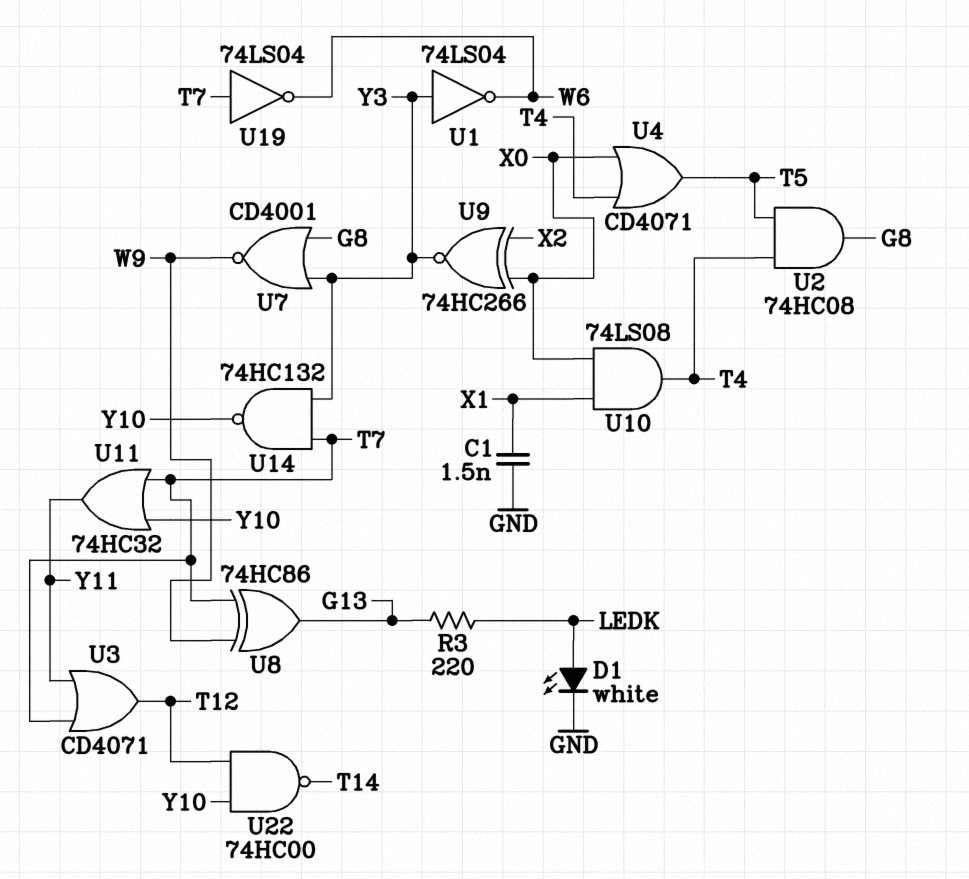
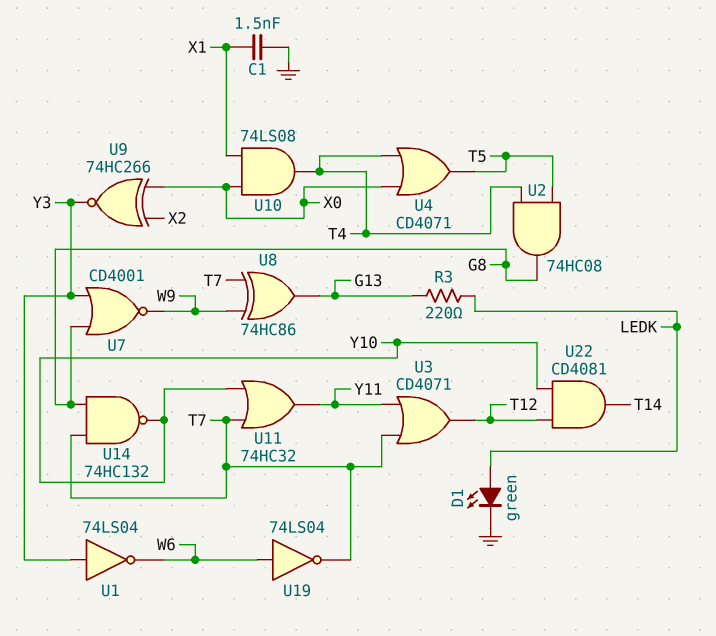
D1: LED white (A LEDK, K GND) -> LED green (A LEDK, K GND)
U14: NAND 74HC132 (in T7, in Y3, out Y10) -> NAND 74HC132 (in G8, in T7, out Y10)
U19: NOT 74LS04 (in T7, out W6) -> NOT 74LS04 (in W6, out T7)
U22: NAND 74HC00 (in T12, in Y10, out T14) -> AND CD4081 (in T12, in Y10, out T14)

